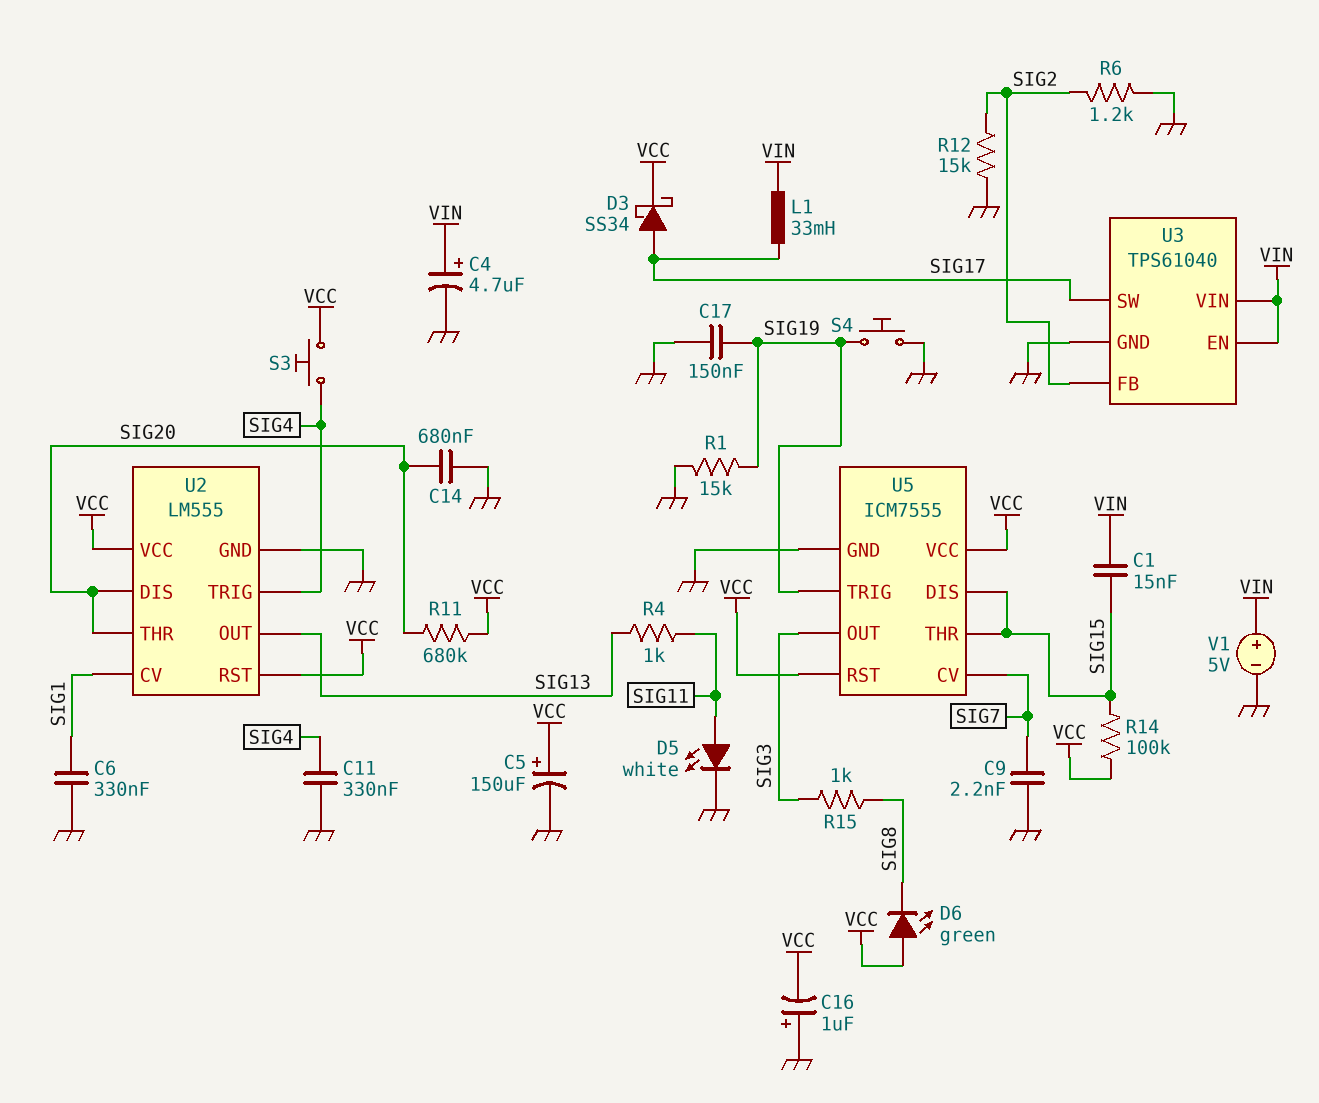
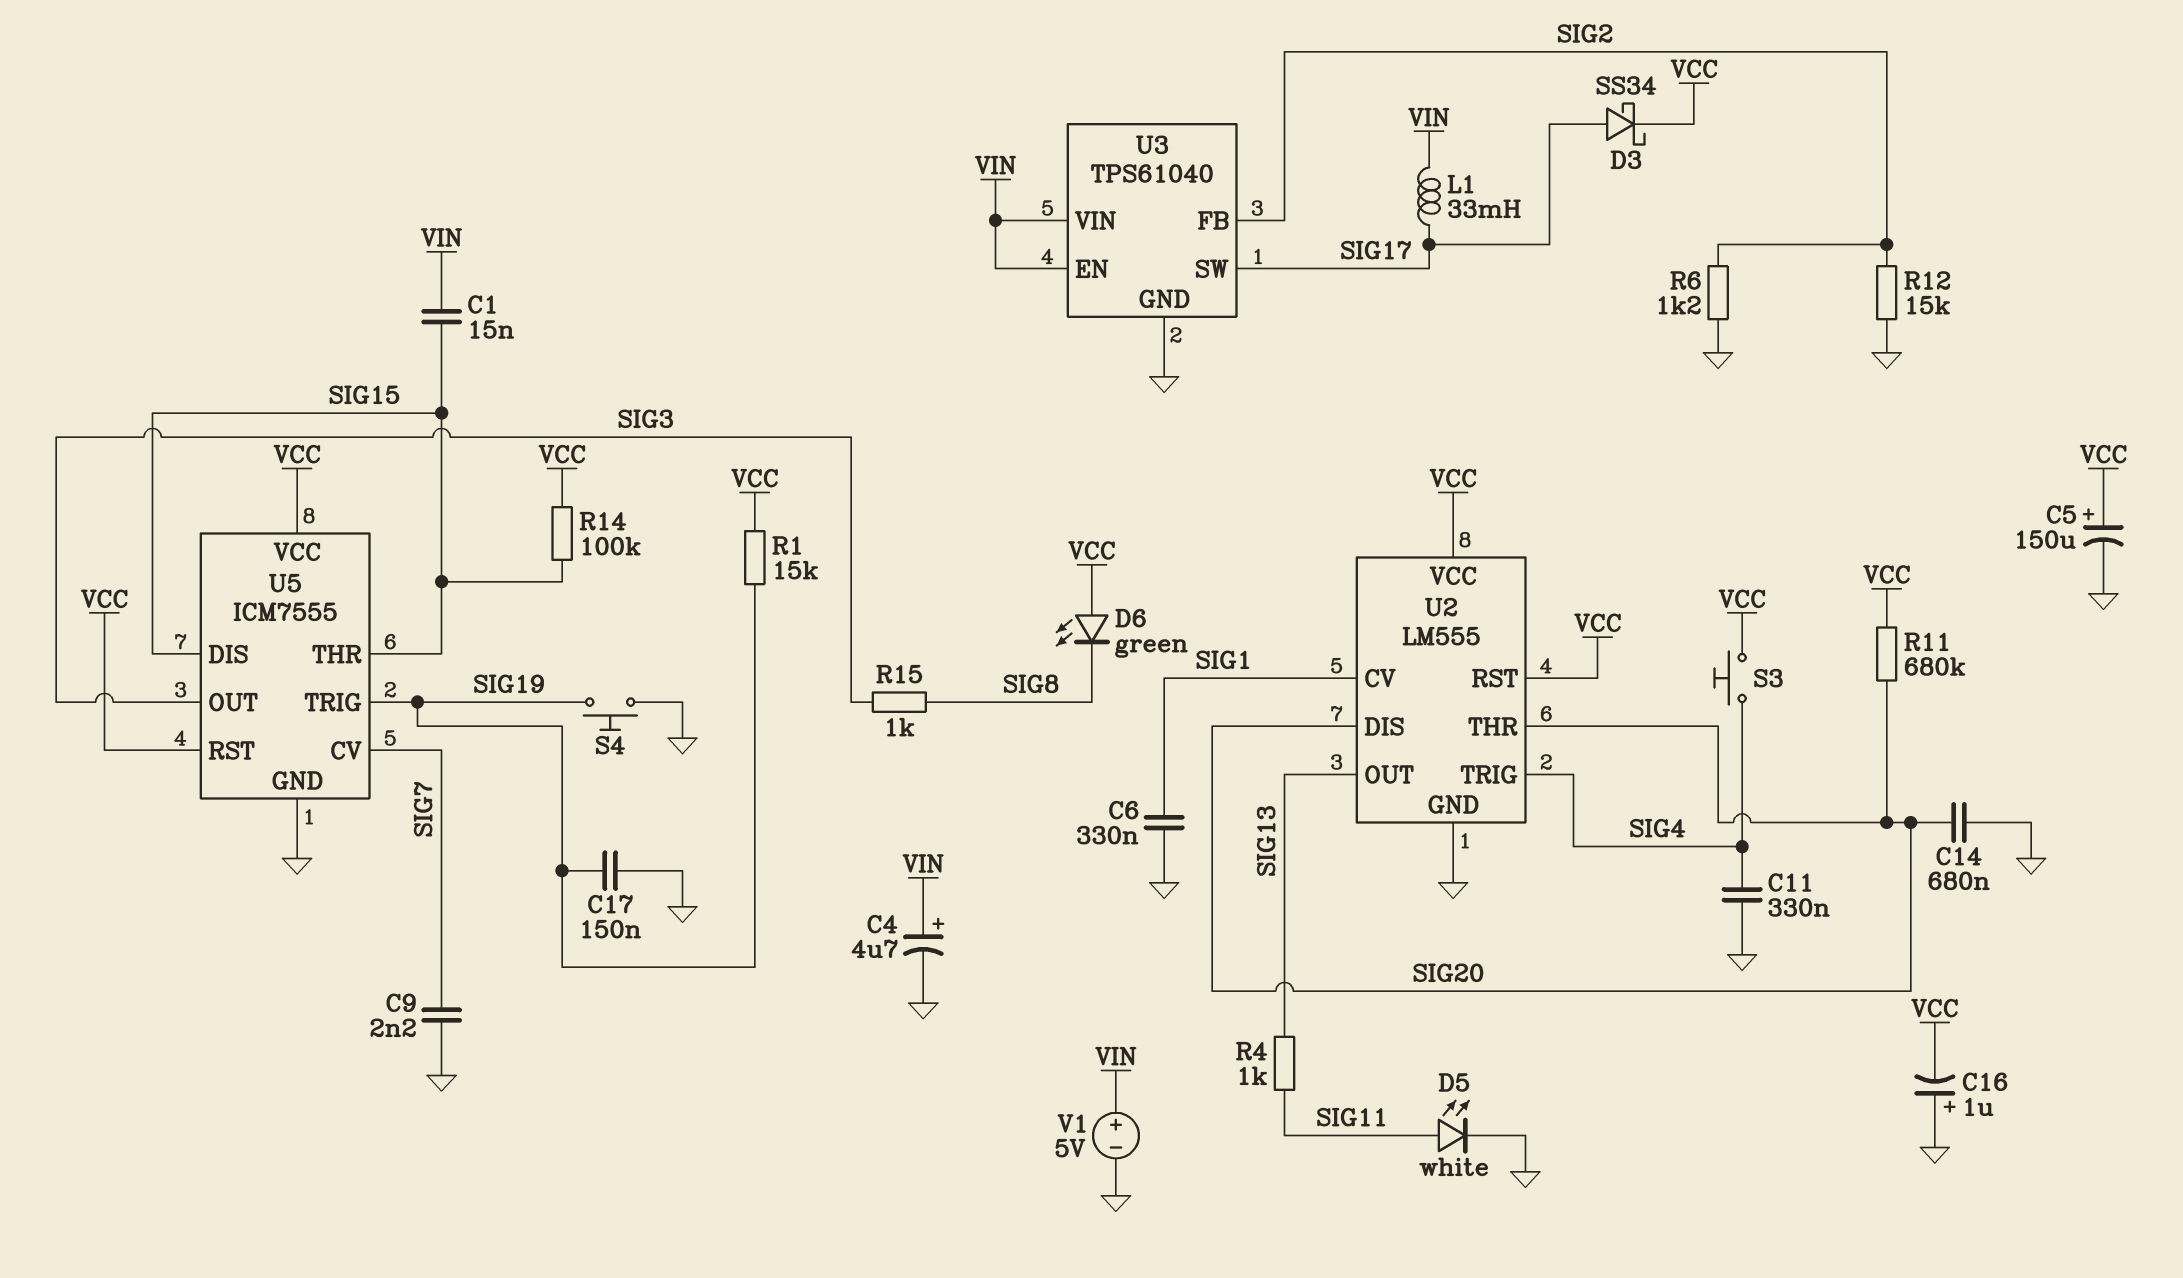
R1: 15k (GND, SIG19) -> 15k (SIG19, VCC)

